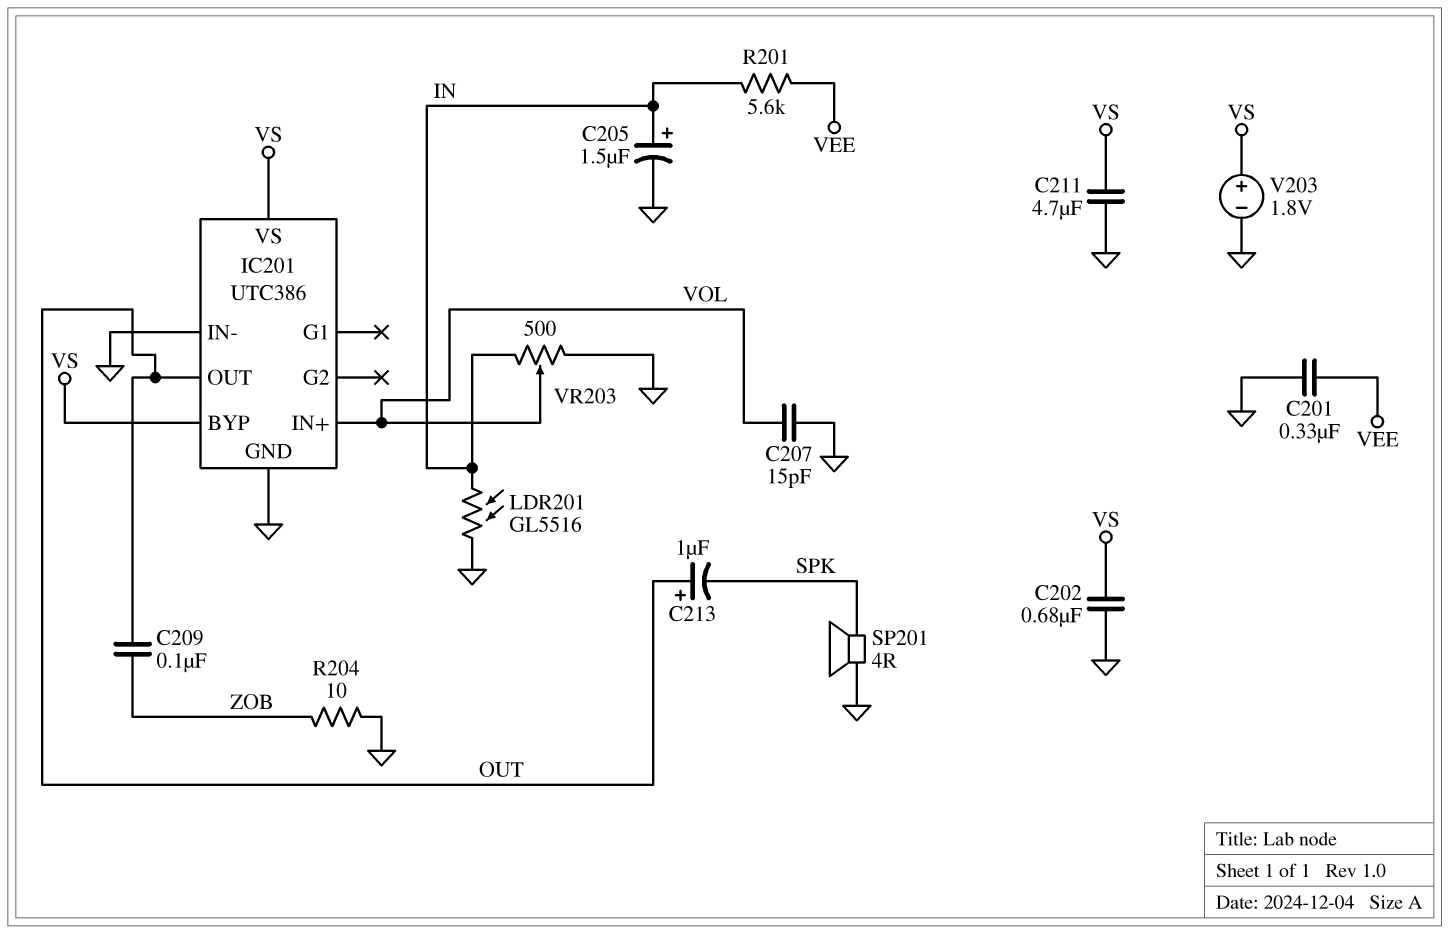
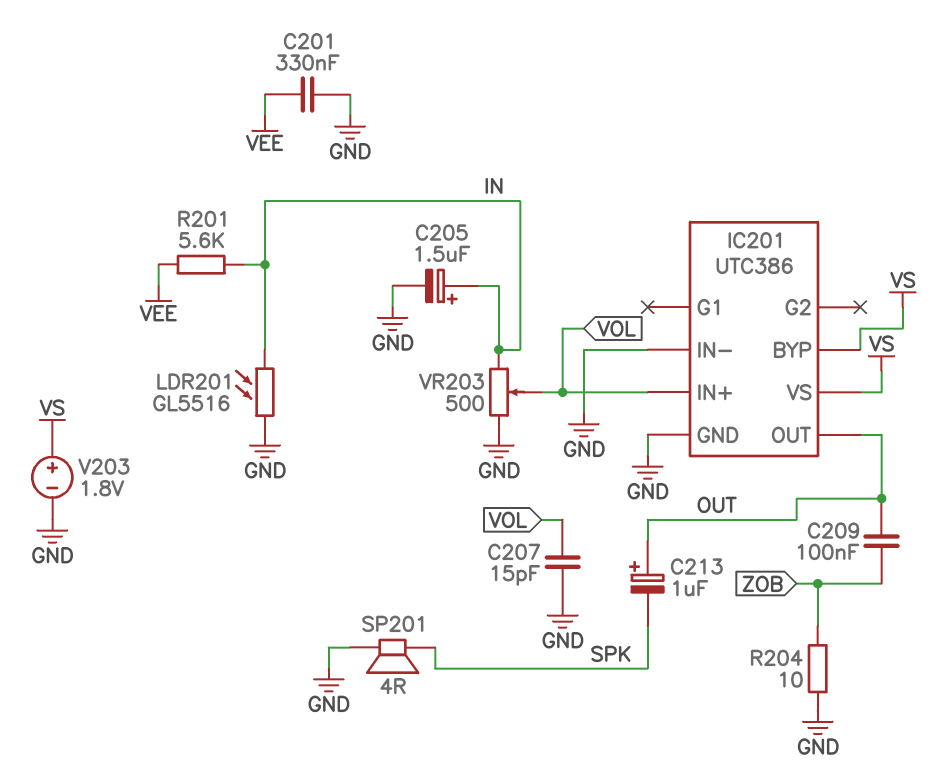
C202: 680nF (GND, VS) -> none
C211: 4.7uF (GND, VS) -> none

